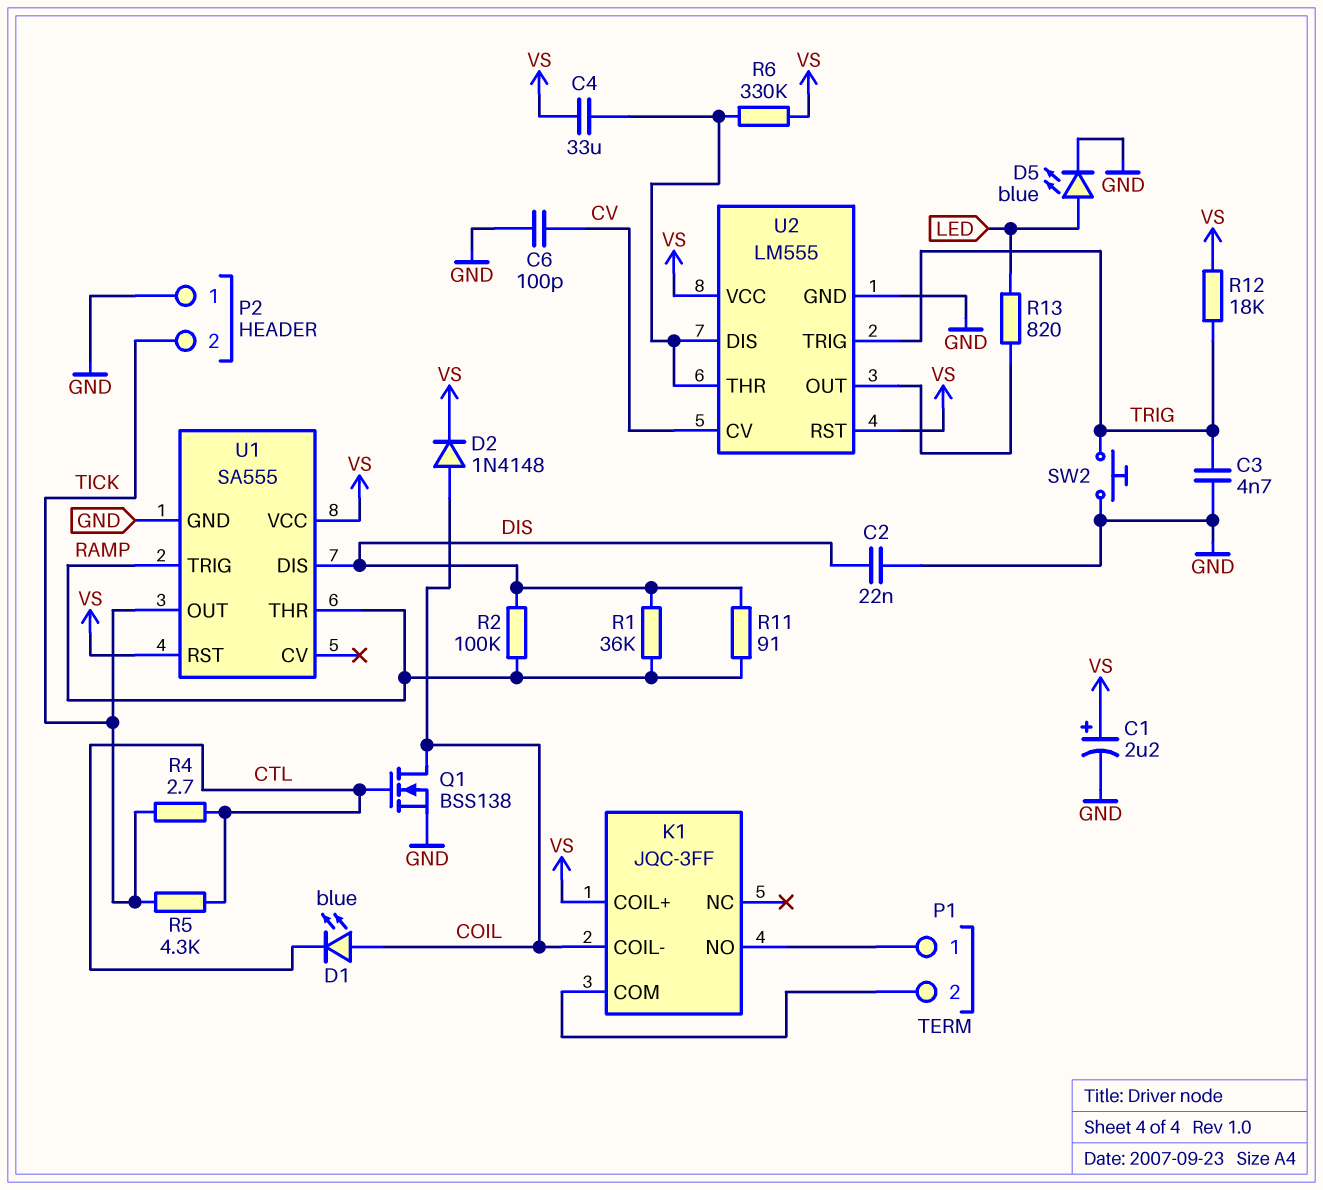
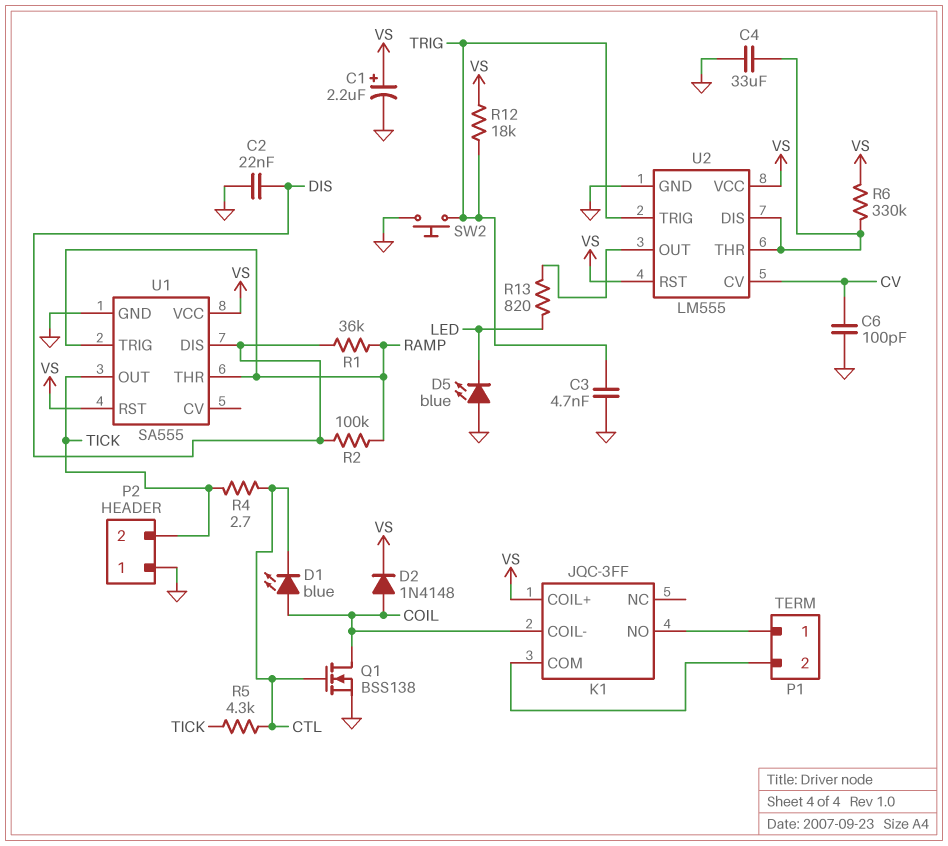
C4: 33uF (U2/DIS, VS) -> 33uF (GND, U2/DIS)
D5: LED blue (A LED, K GND) -> LED blue (A GND, K LED)
R11: 91 (DIS, RAMP) -> none

